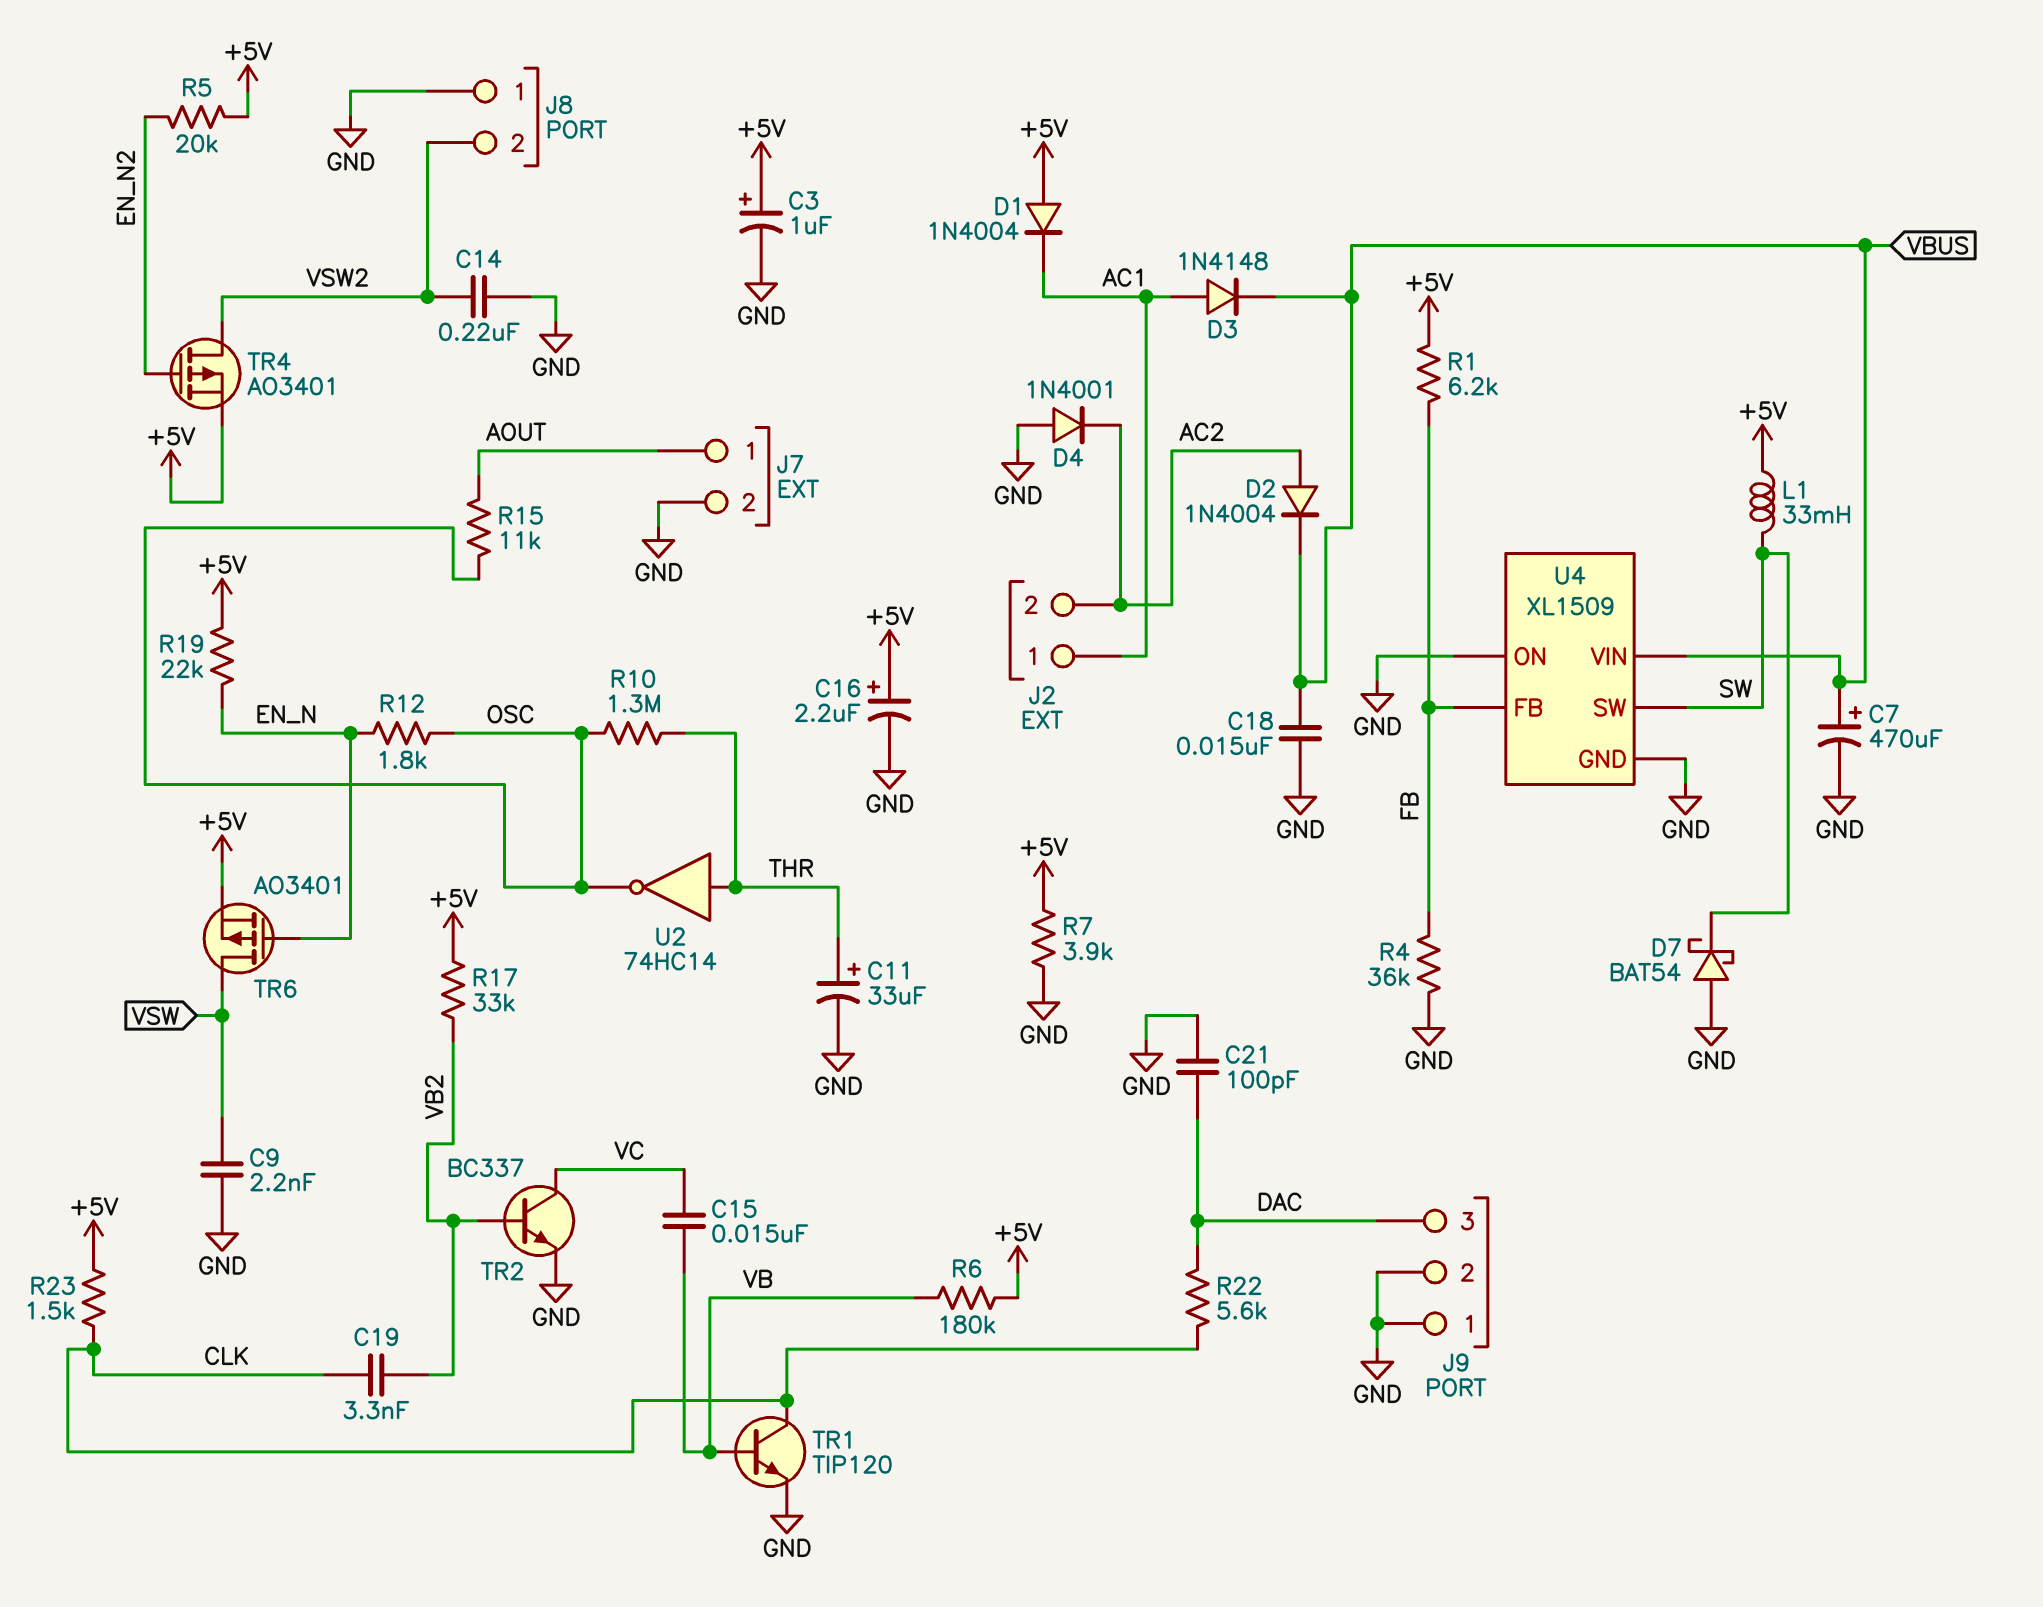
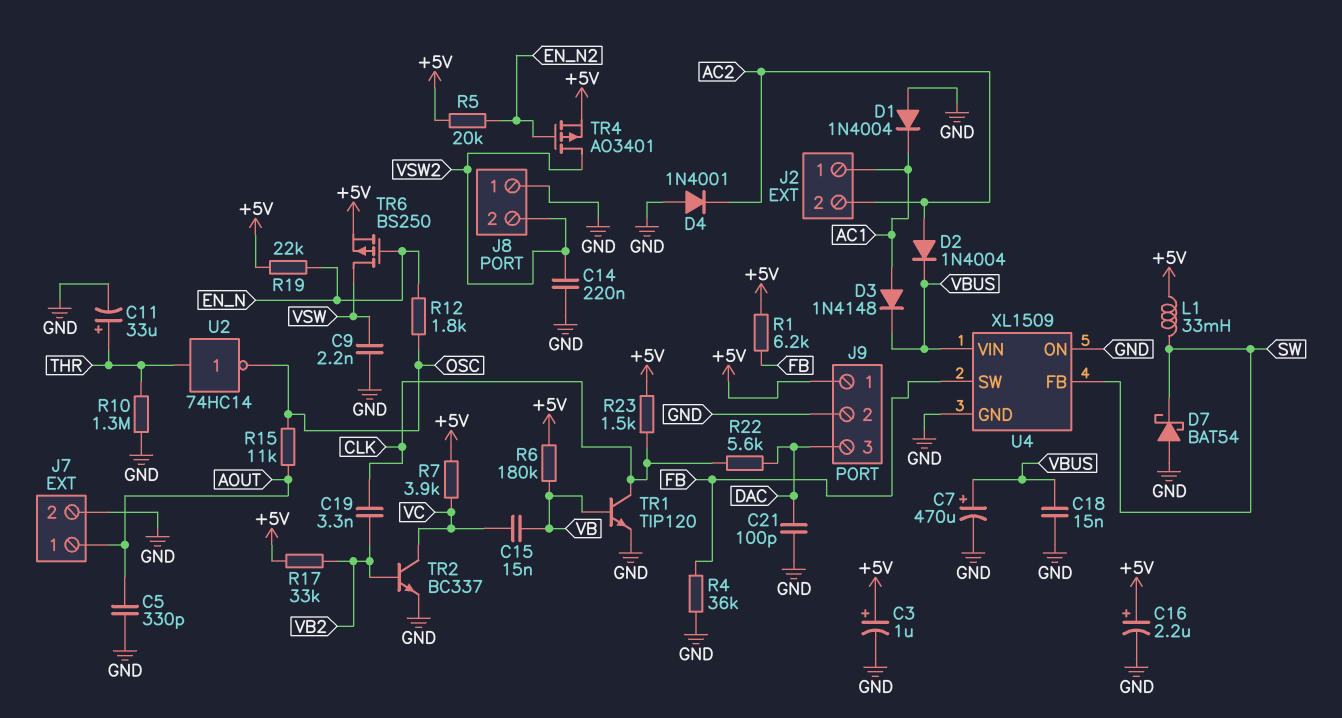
C5: none -> 330pF (AOUT, GND)
D1: diode 1N4004 (A +5V, K AC1) -> diode 1N4004 (A GND, K AC1)
J9 pin 1: GND -> +5V
R7: 3.9k (+5V, GND) -> 3.9k (+5V, VC)
R10: 1.3M (OSC, THR) -> 1.3M (GND, THR)
TR6: PMOS AO3401 (G EN_N, D VSW, S +5V) -> PMOS BS250 (G EN_N, D VSW, S +5V)
U4 pin FB: FB -> SW
U4 pin SW: SW -> FB

